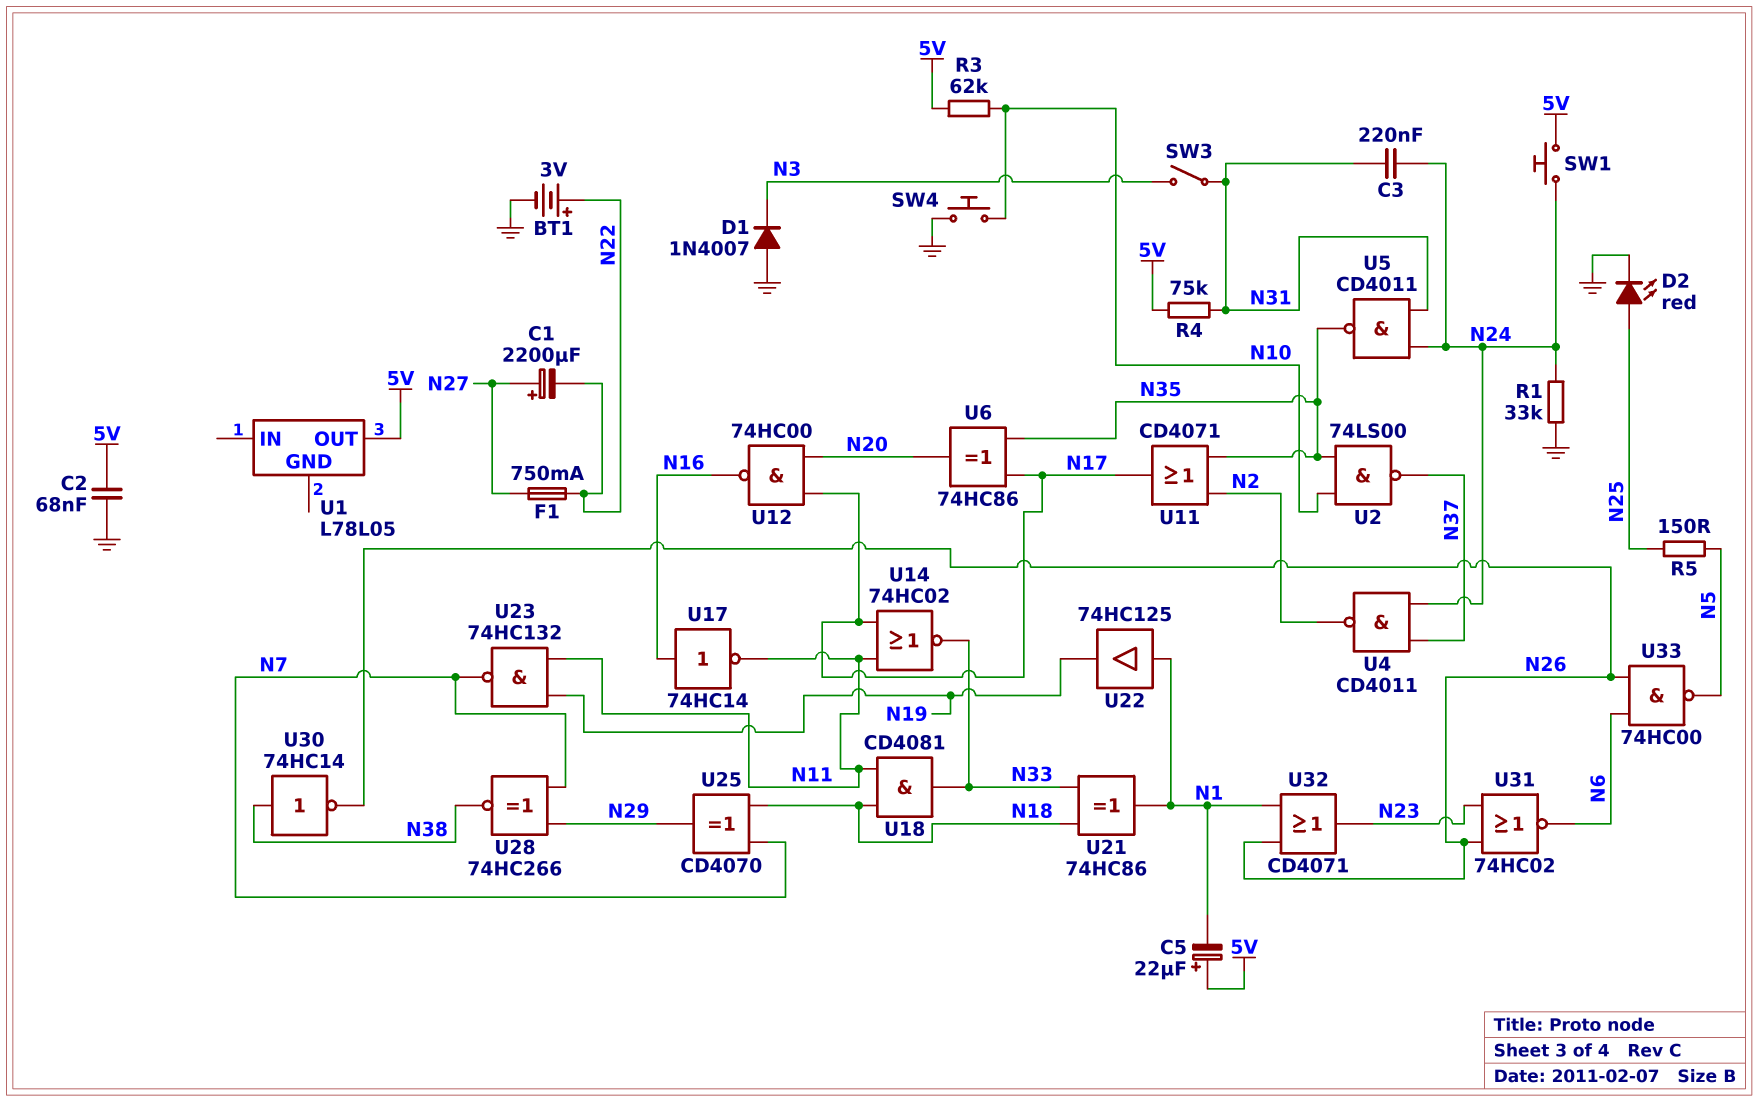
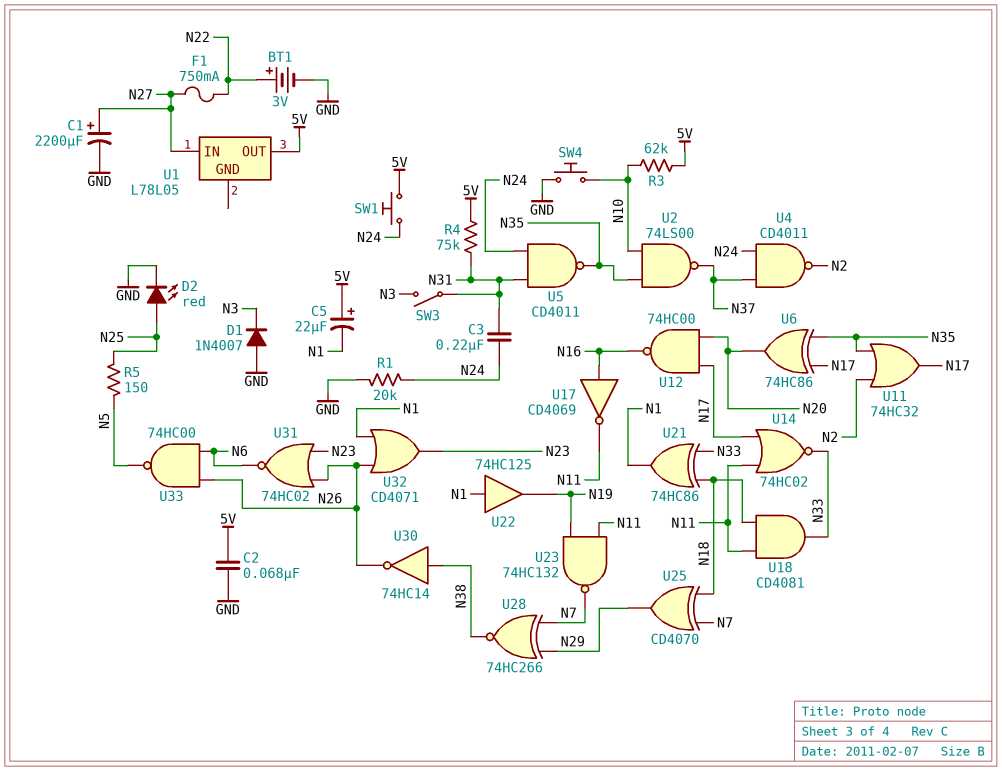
C1: 2200uF (plus N27, minus N22) -> 2200uF (plus N27, minus GND)
R1: 33k (GND, N24) -> 20k (GND, N24)
U1 pin IN: none -> N27
U11: OR CD4071 (in N2, in N35, out N17) -> OR 74HC32 (in N2, in N35, out N17)
U17: NOT 74HC14 (in N16, out N11) -> NOT CD4069 (in N16, out N11)

